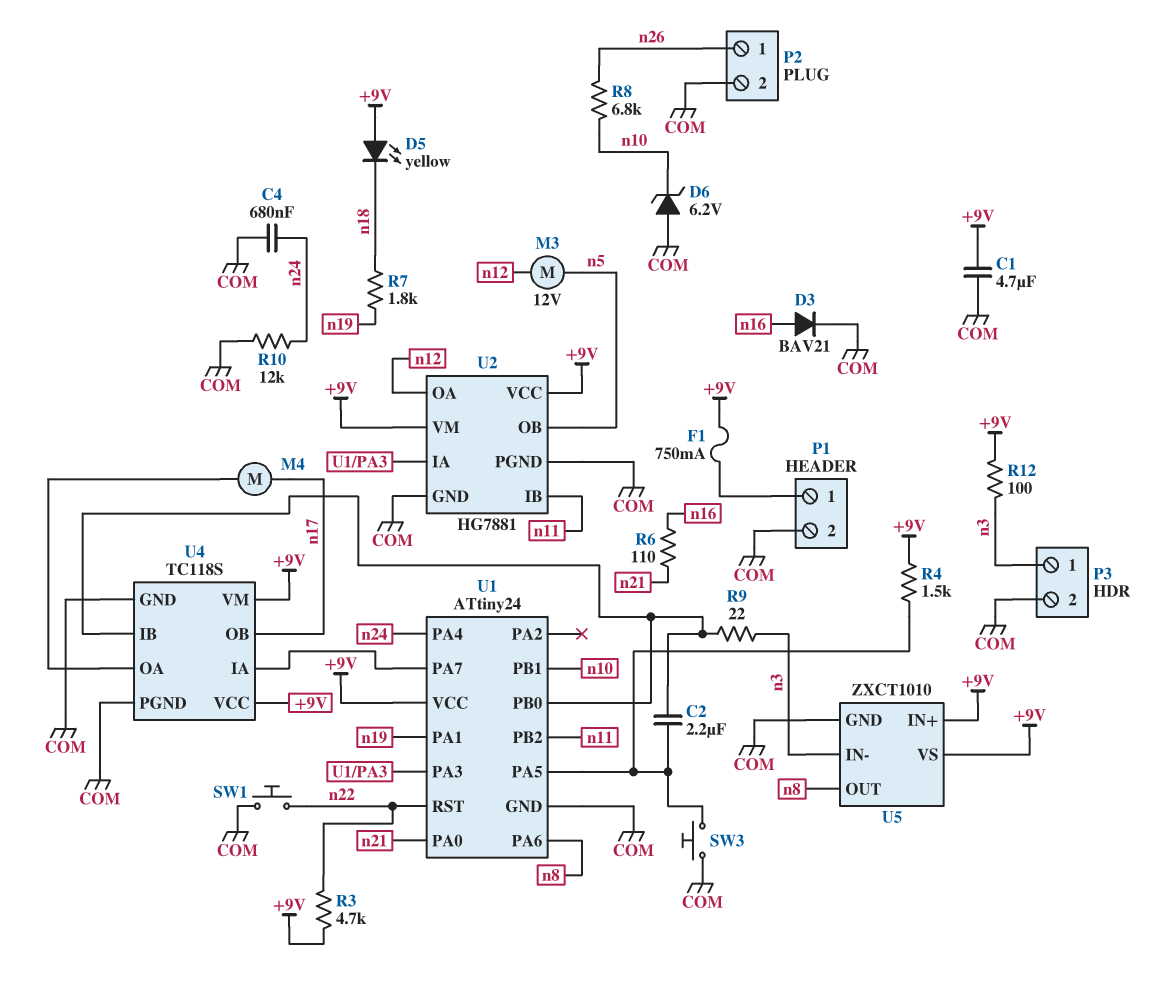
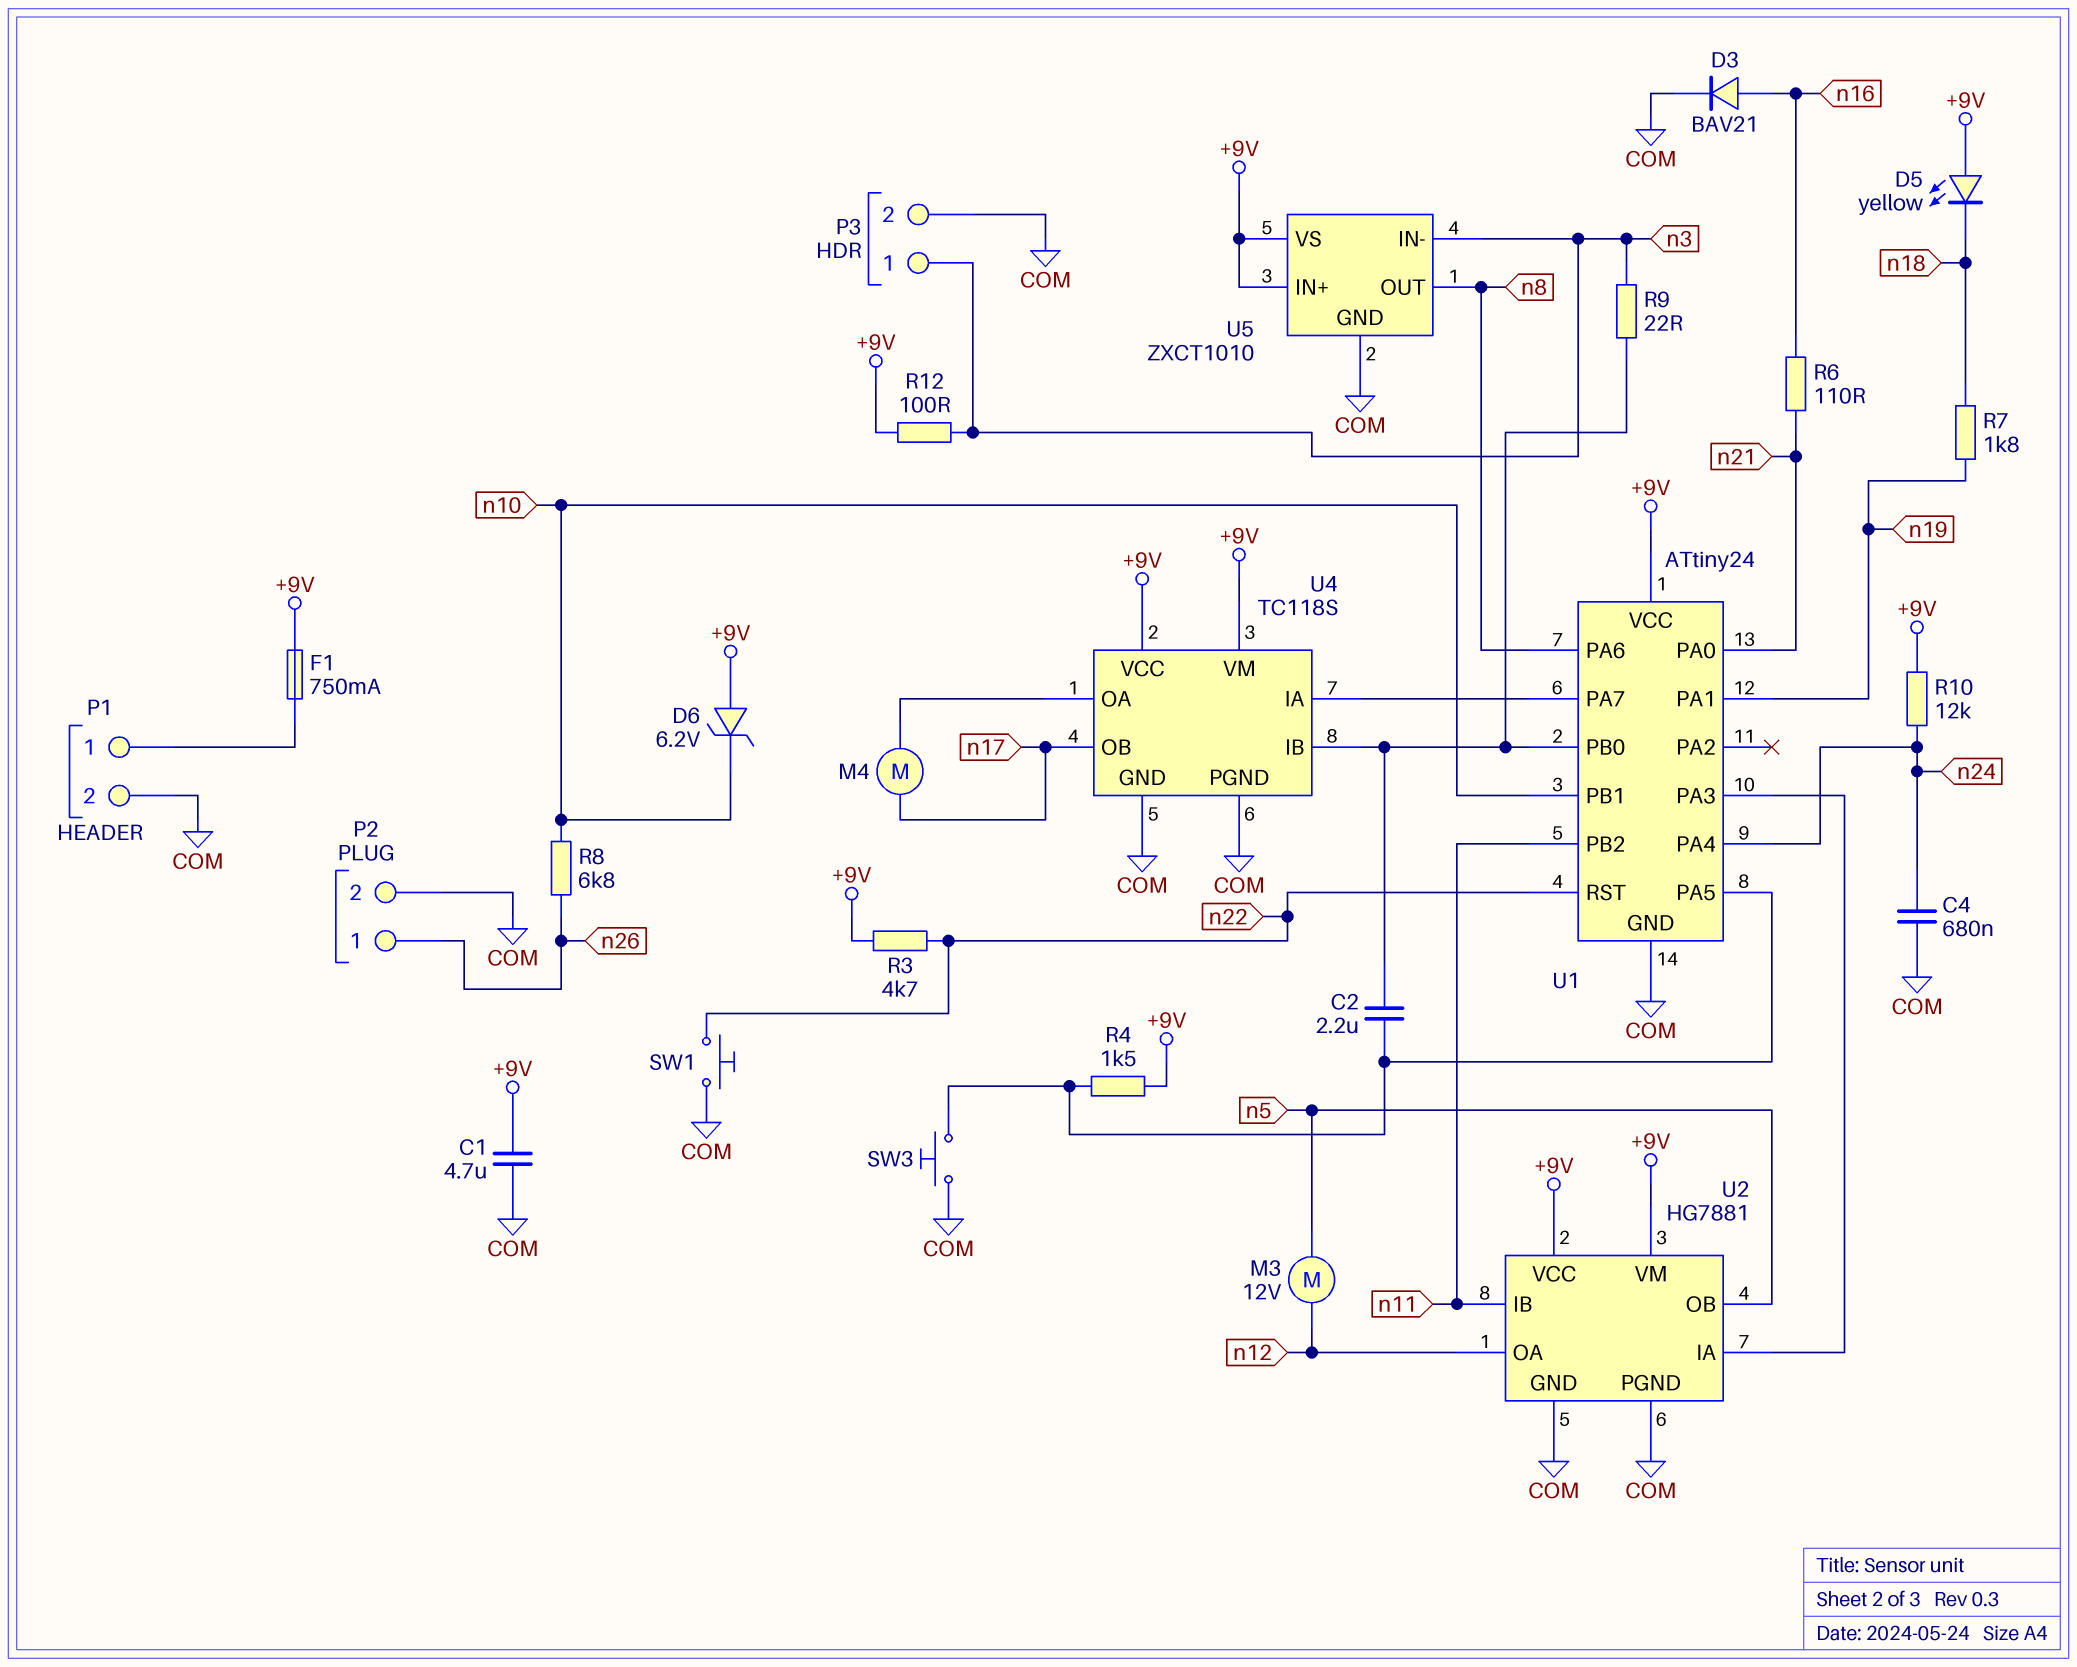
D6: zener 6.2V (A COM, K n10) -> zener 6.2V (A +9V, K n10)
R10: 12k (COM, n24) -> 12k (+9V, n24)

